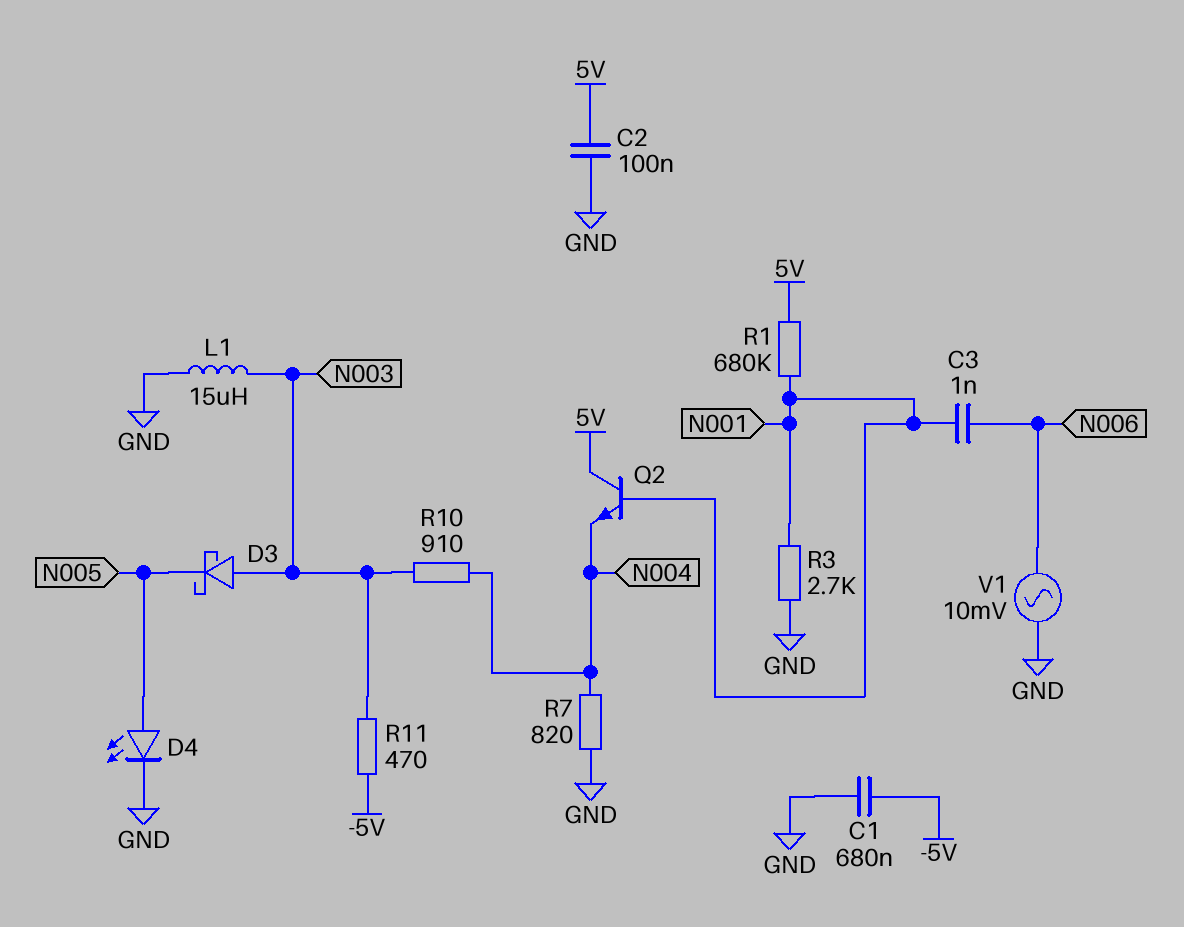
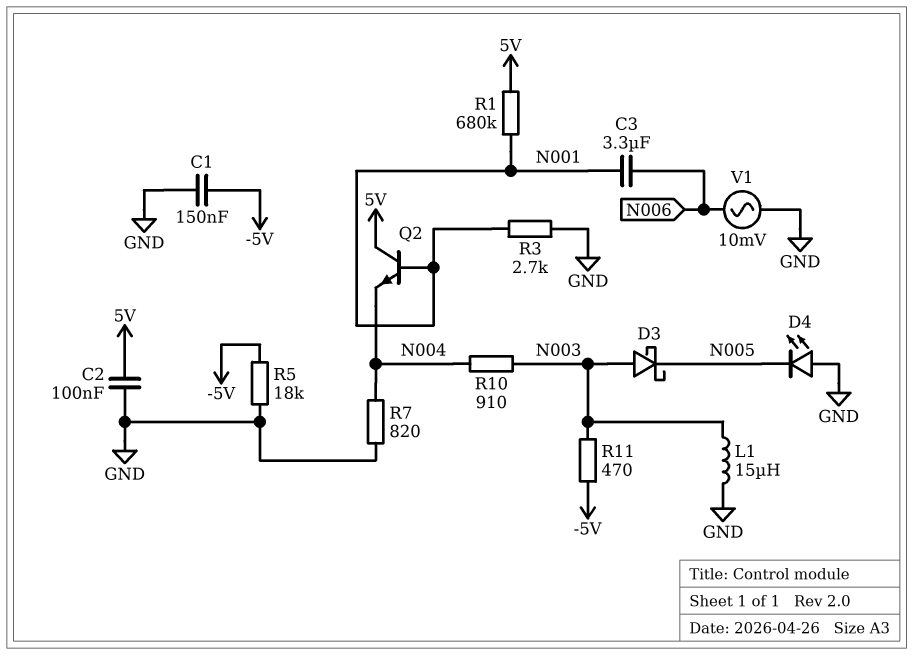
C1: 680nF (-5V, GND) -> 150nF (-5V, GND)
C3: 1nF (N001, N006) -> 3.3uF (N001, N006)
D4: LED (A N005, K GND) -> LED (A GND, K N005)
R5: none -> 18k (-5V, GND)

